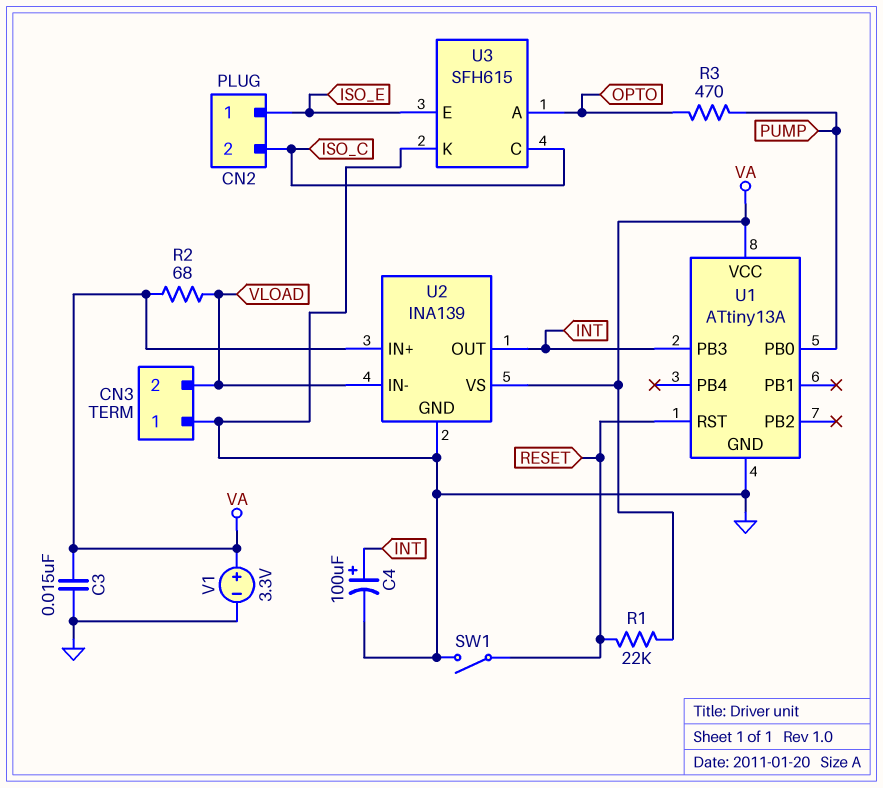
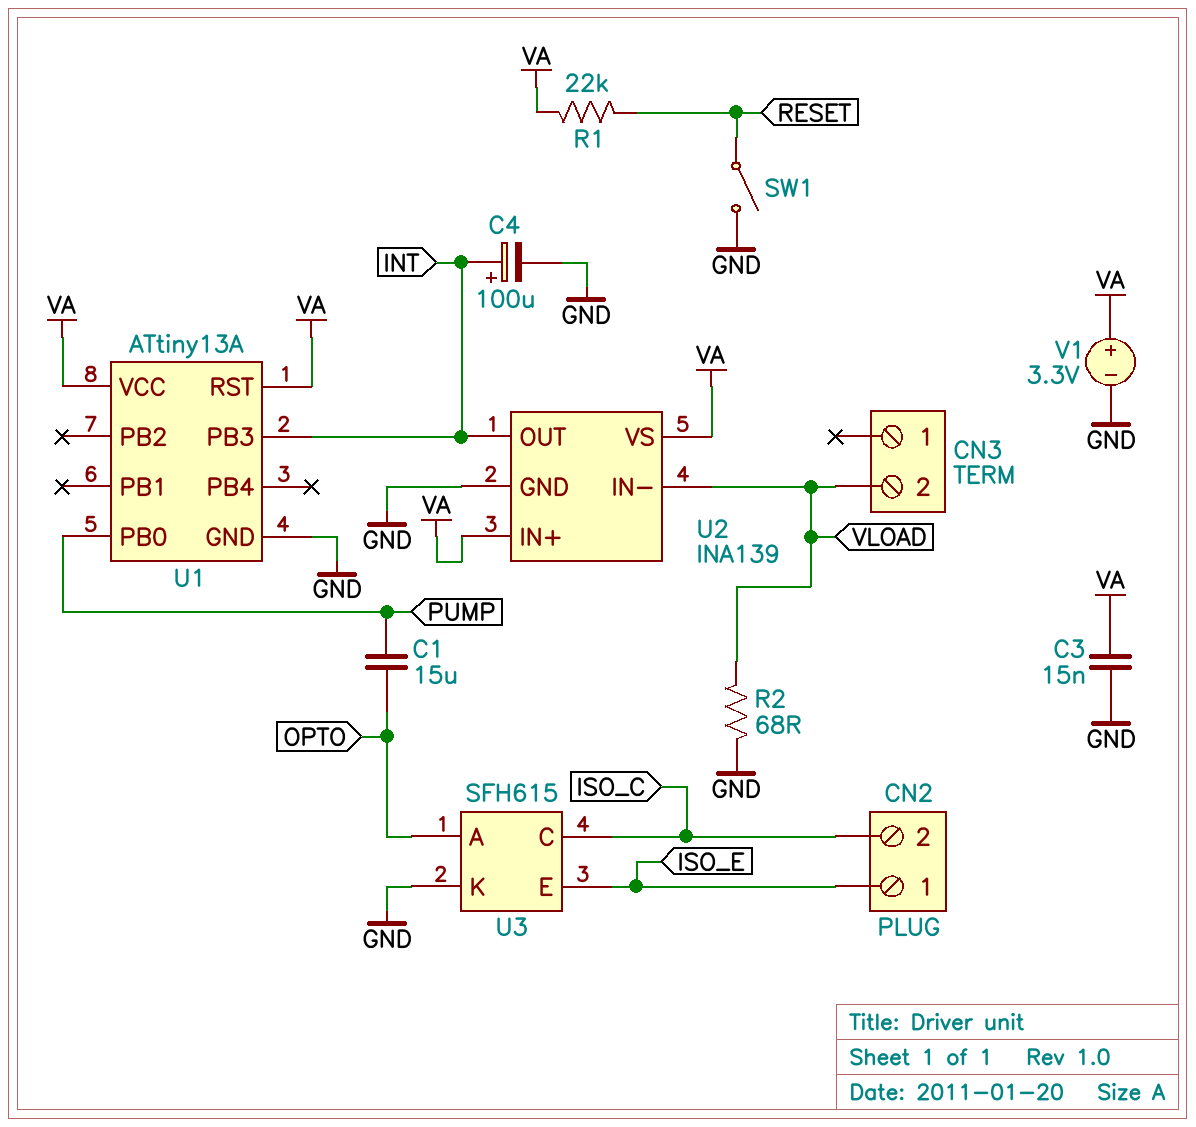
C1: none -> 15uF (OPTO, PUMP)
CN3 pin 1: GND -> none
R2: 68 (VA, VLOAD) -> 68 (GND, VLOAD)
R3: 470 (OPTO, PUMP) -> none
U1 pin RST: RESET -> VA

